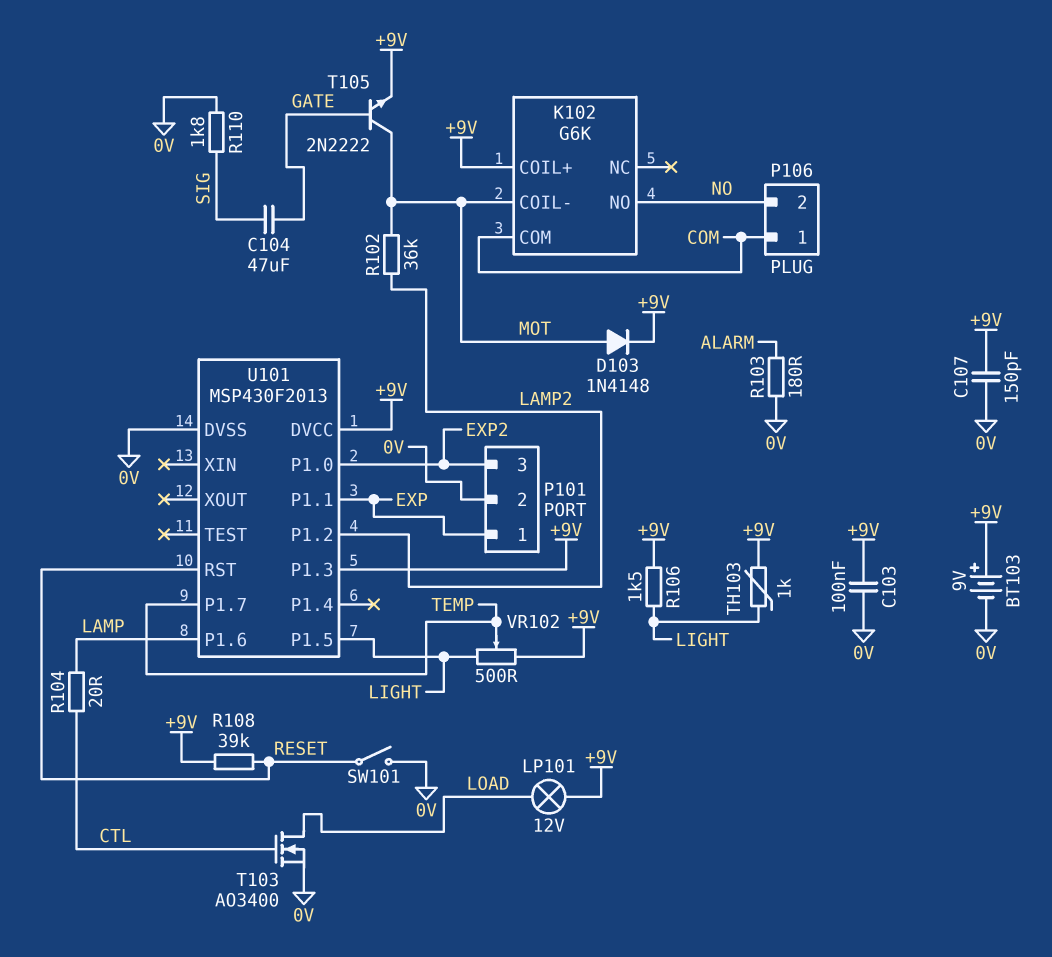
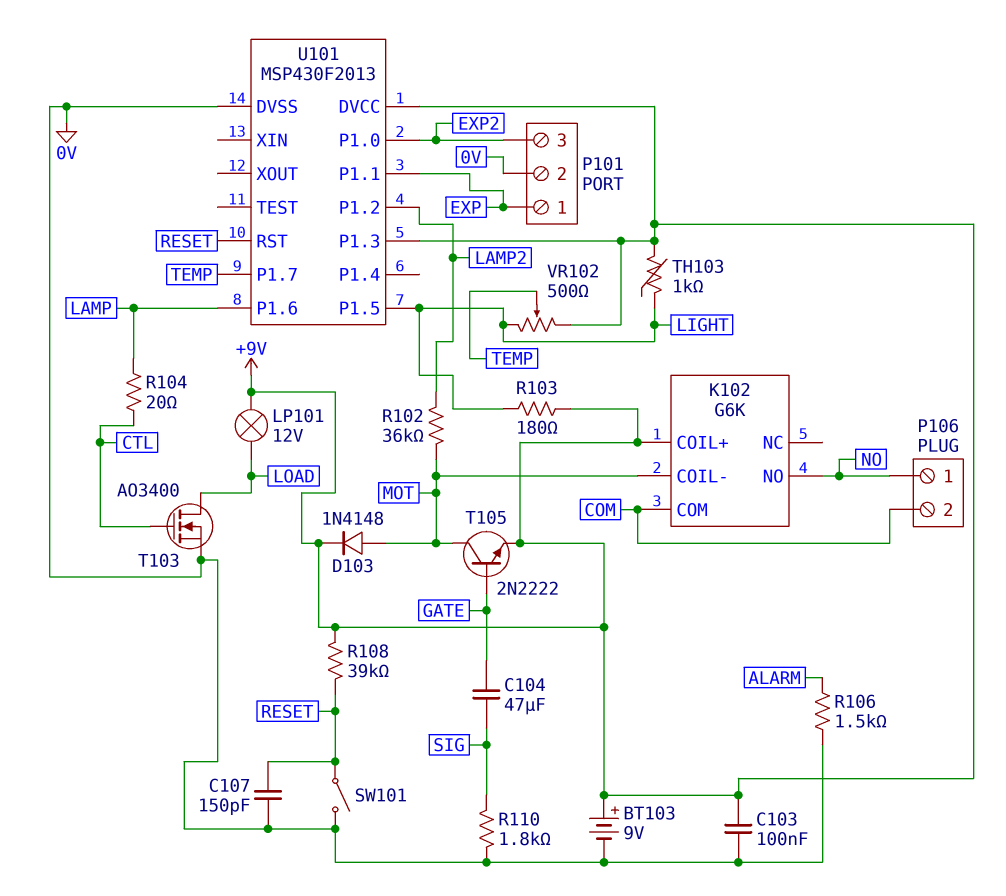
C107: 150pF (+9V, 0V) -> 150pF (0V, RESET)
P106 pin 1: COM -> NO
P106 pin 2: NO -> COM
R103: 180 (0V, ALARM) -> 180 (+9V, LIGHT)
R106: 1.5k (+9V, LIGHT) -> 1.5k (0V, ALARM)

